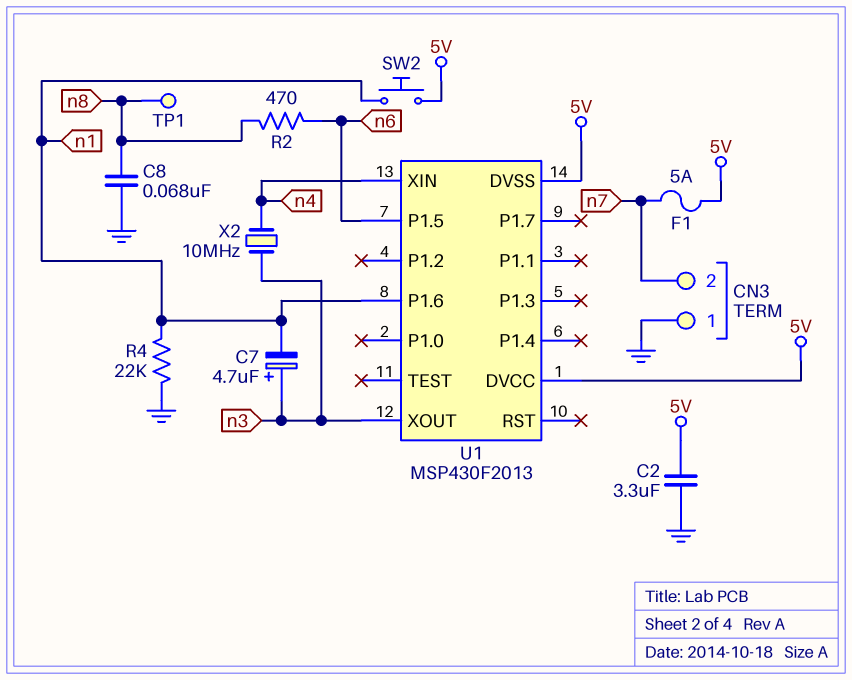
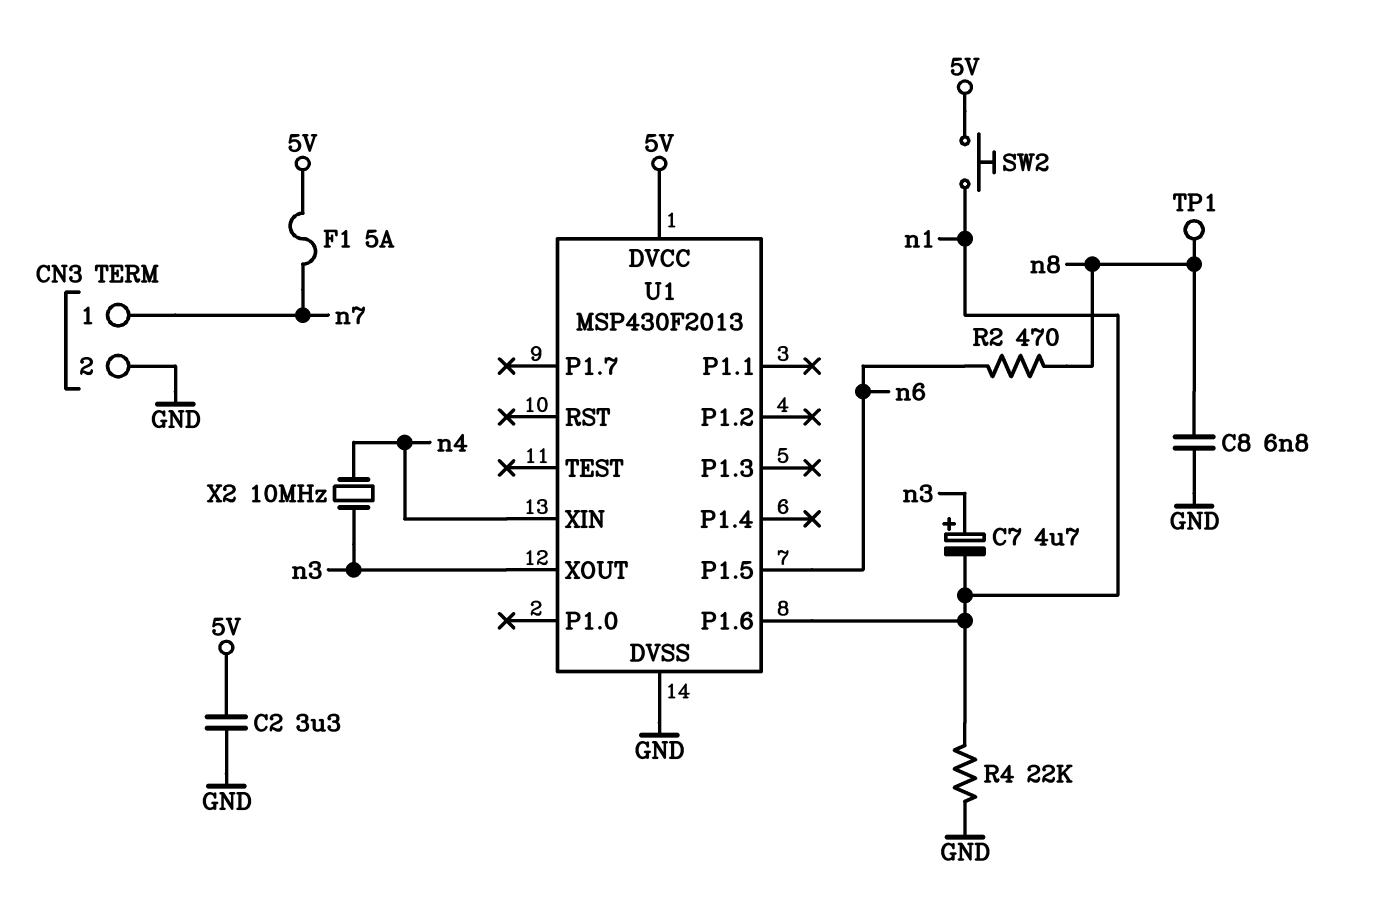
C8: 68nF (GND, n8) -> 6.8nF (GND, n8)
CN3 pin 1: GND -> n7
CN3 pin 2: n7 -> GND
U1 pin DVSS: 5V -> GND

